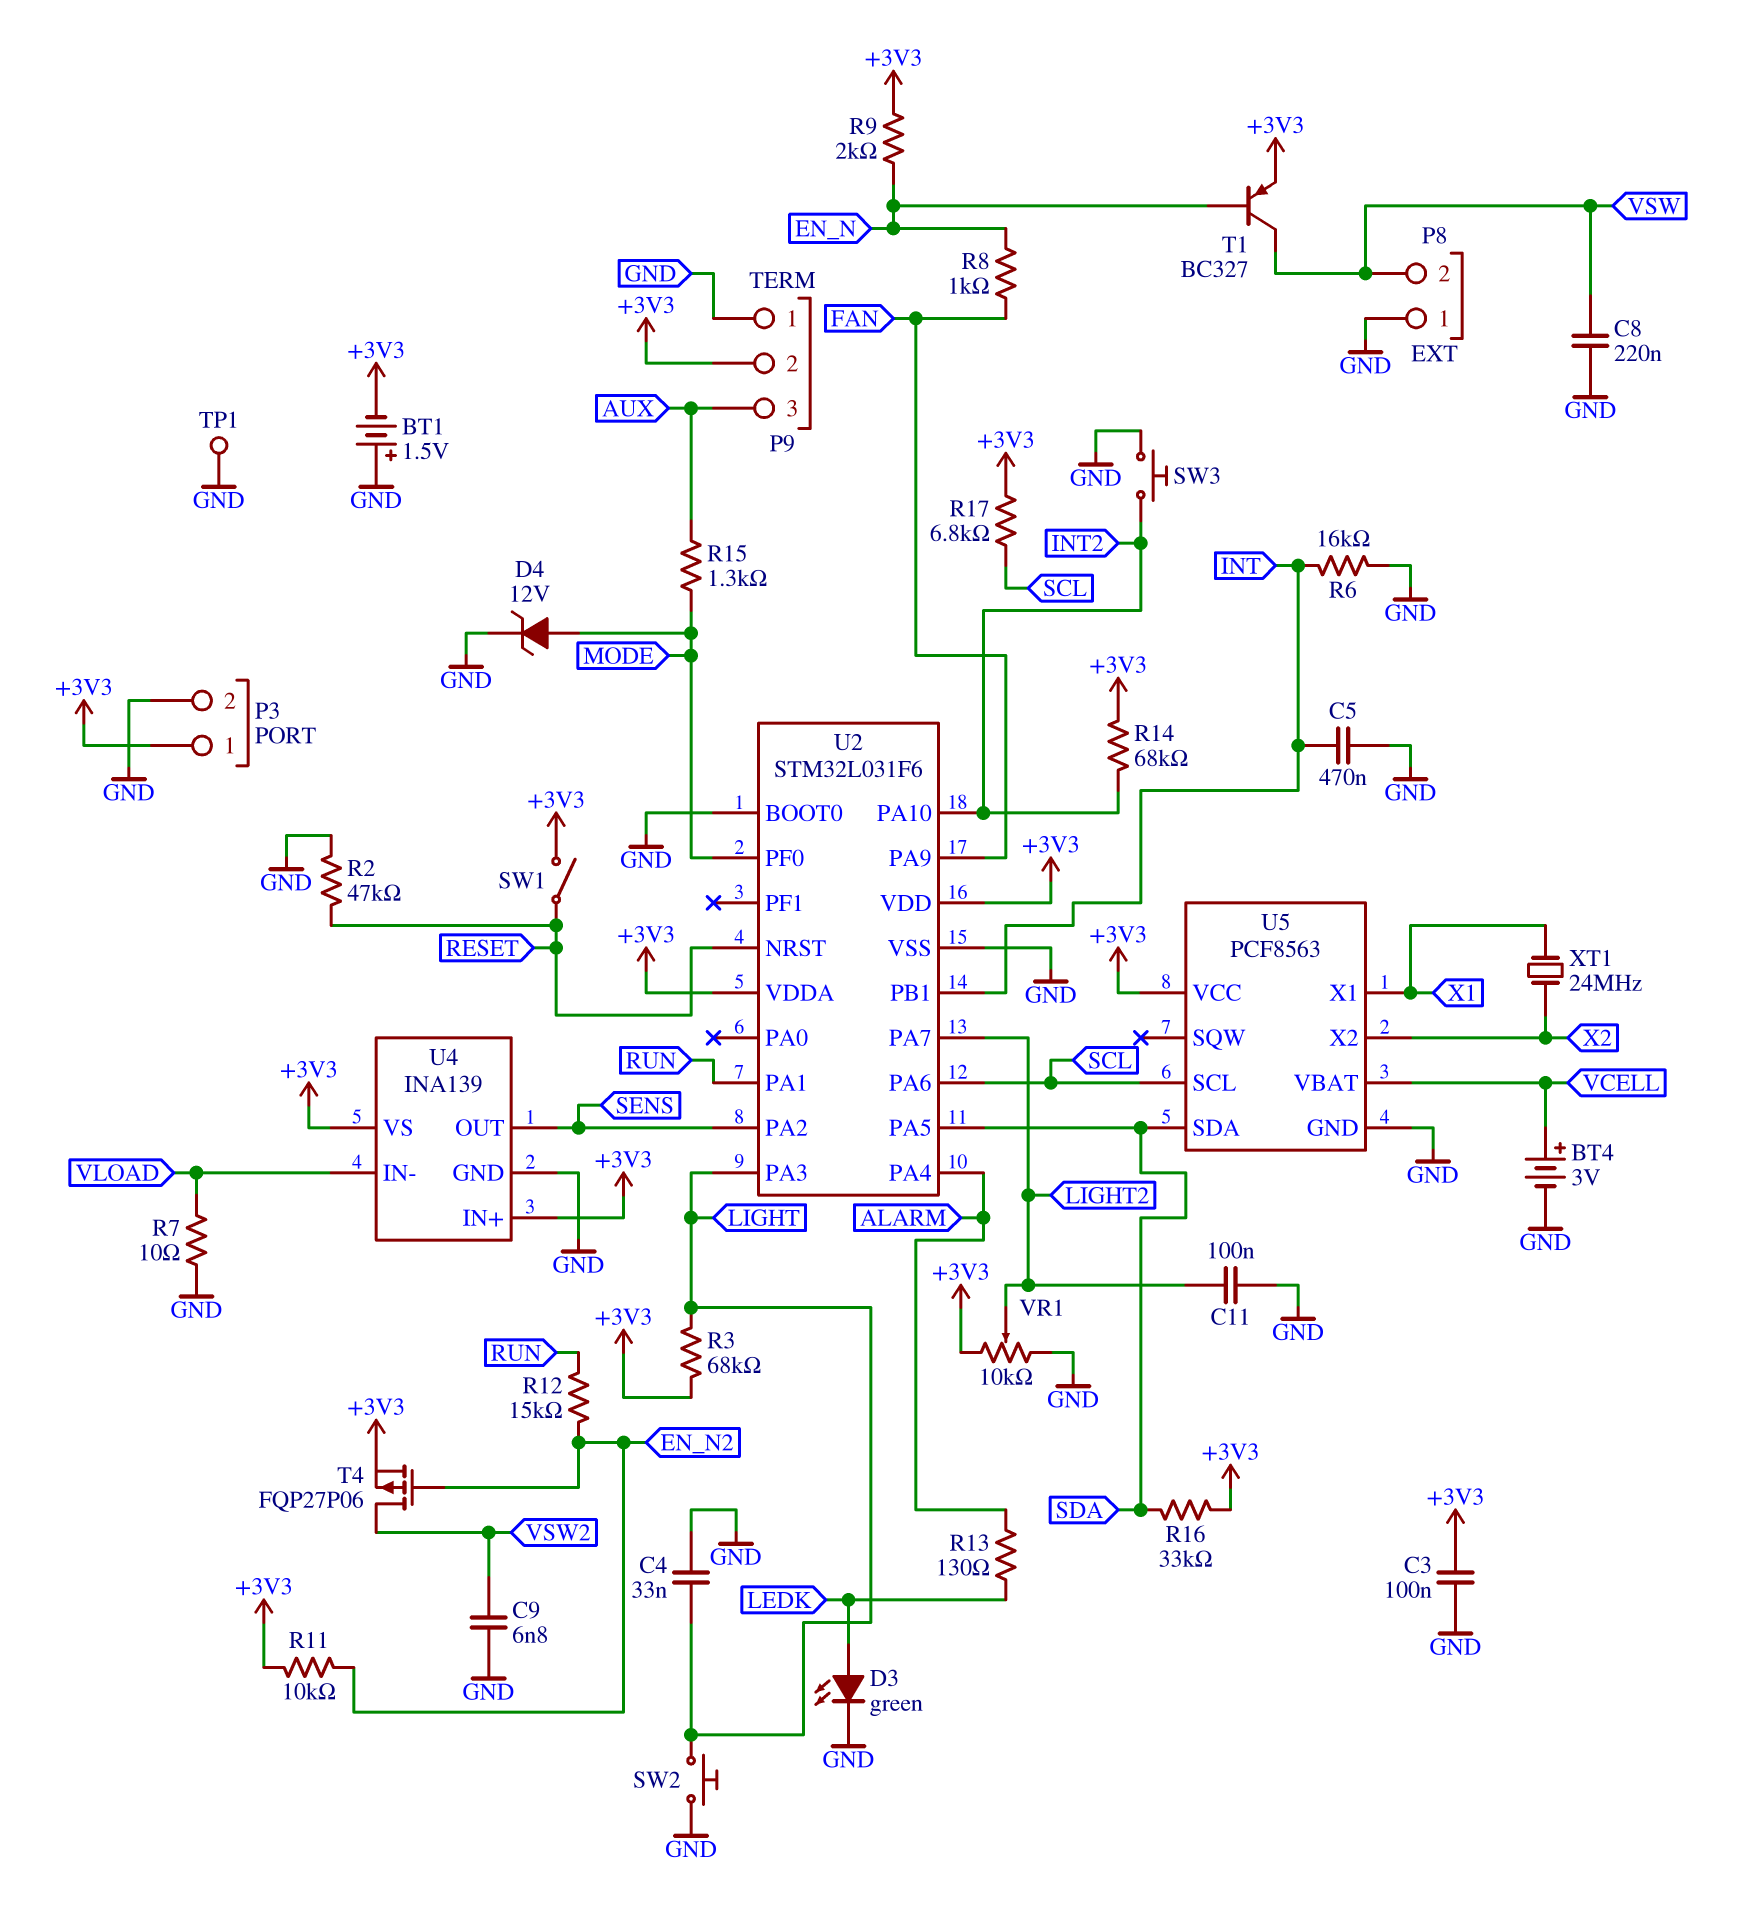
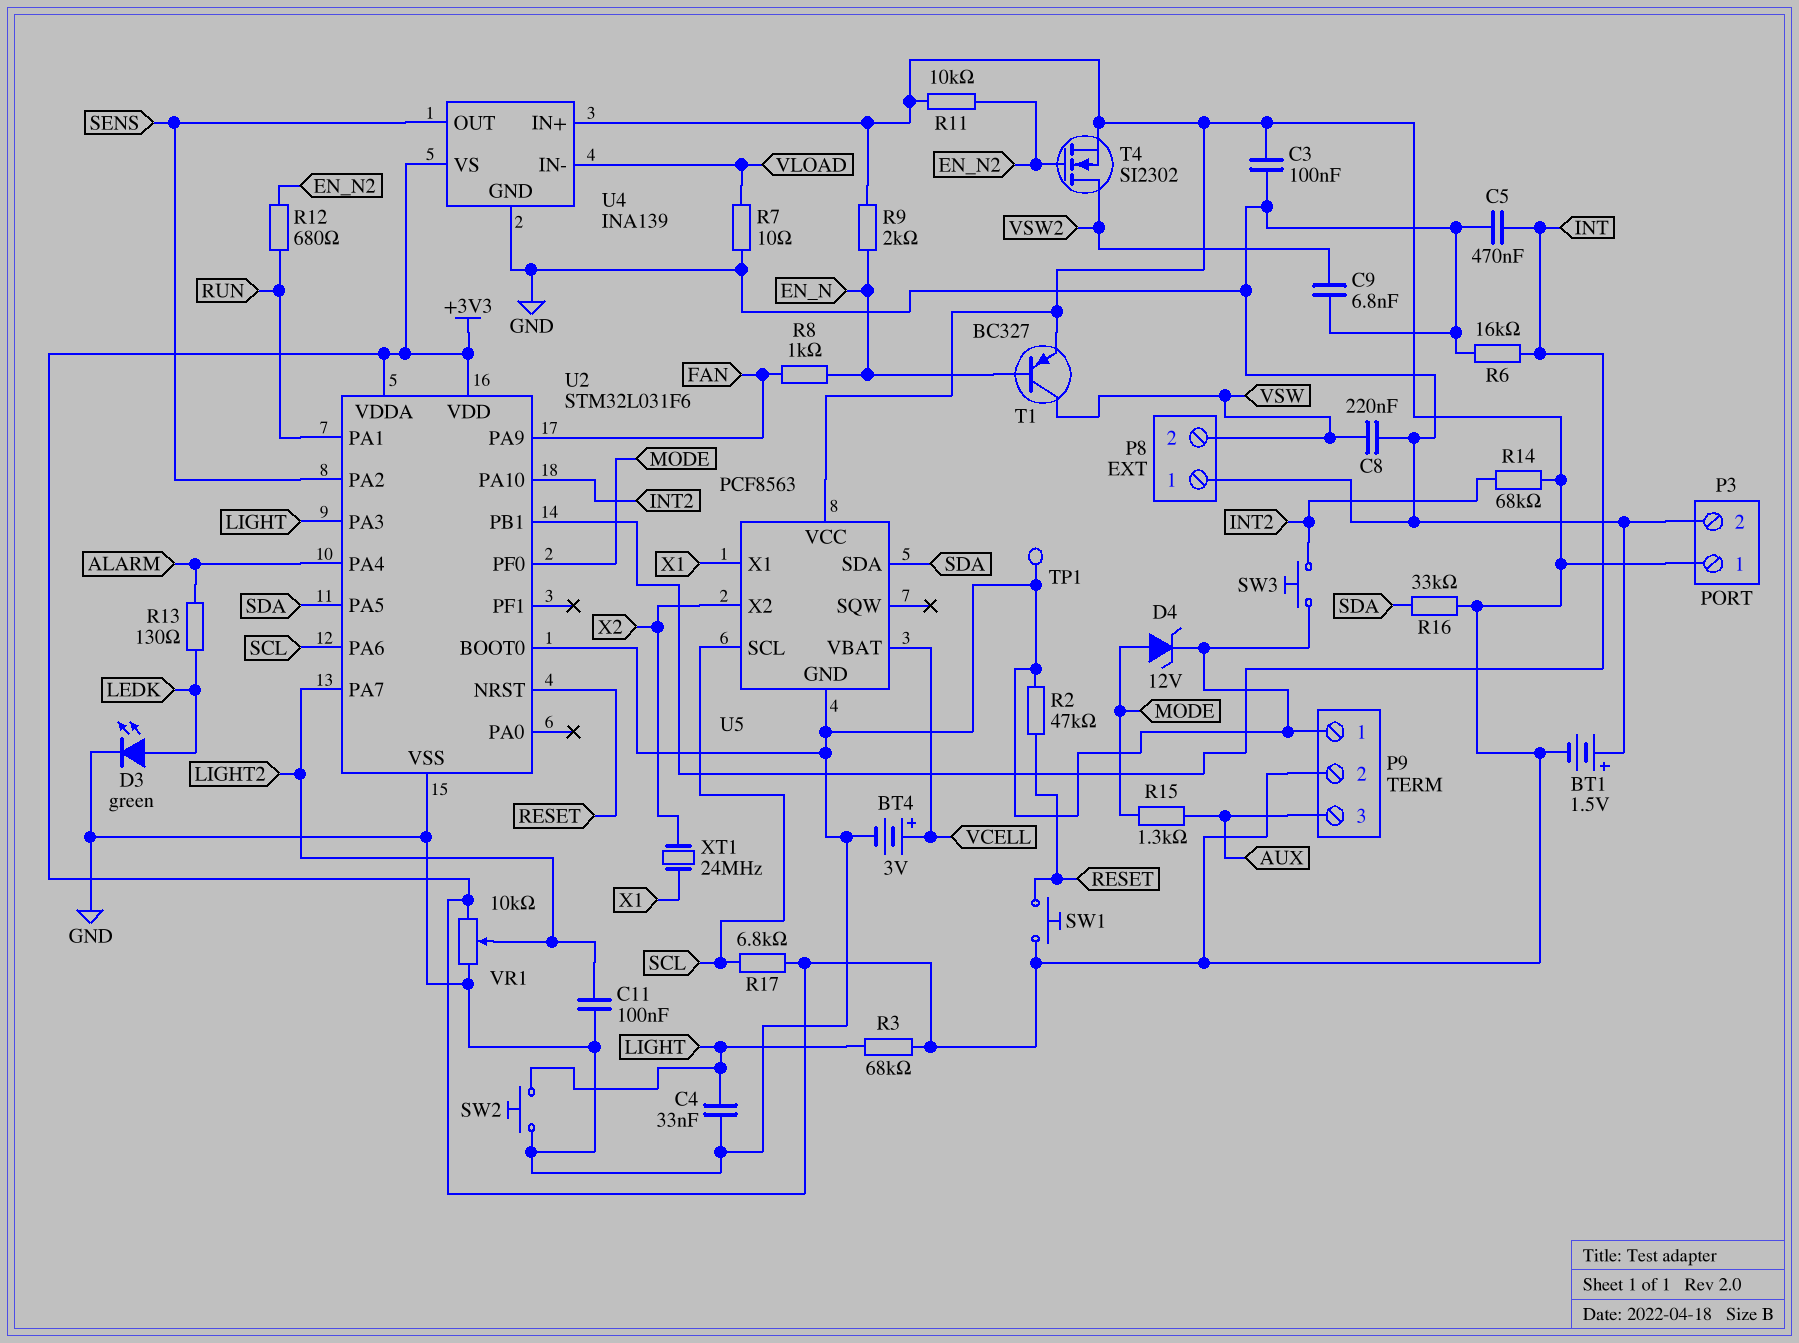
R12: 15k (EN_N2, RUN) -> 680 (EN_N2, RUN)
SW1: switch (+3V3, RESET) -> button (+3V3, RESET)
T4: PMOS FQP27P06 (G EN_N2, D VSW2, S +3V3) -> NMOS SI2302 (G EN_N2, D VSW2, S +3V3)

